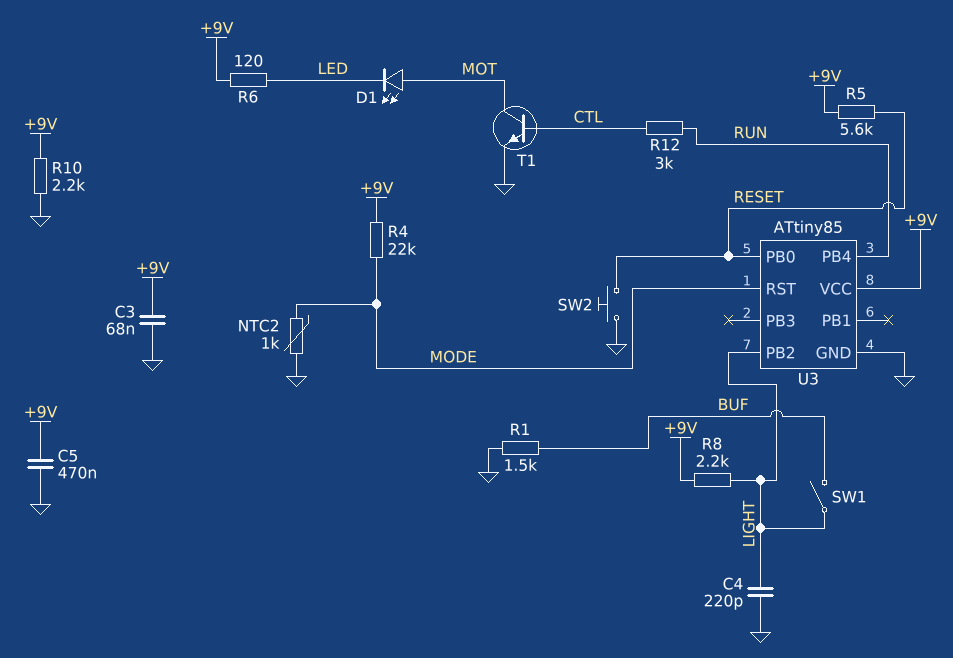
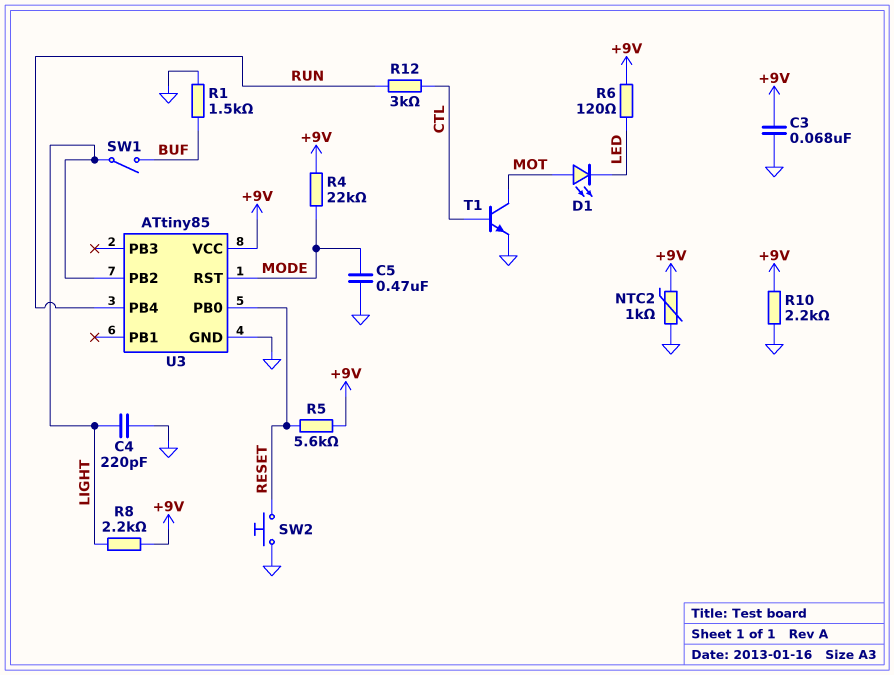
C5: 470nF (+9V, GND) -> 470nF (GND, MODE)
NTC2: 1k (GND, MODE) -> 1k (+9V, GND)

